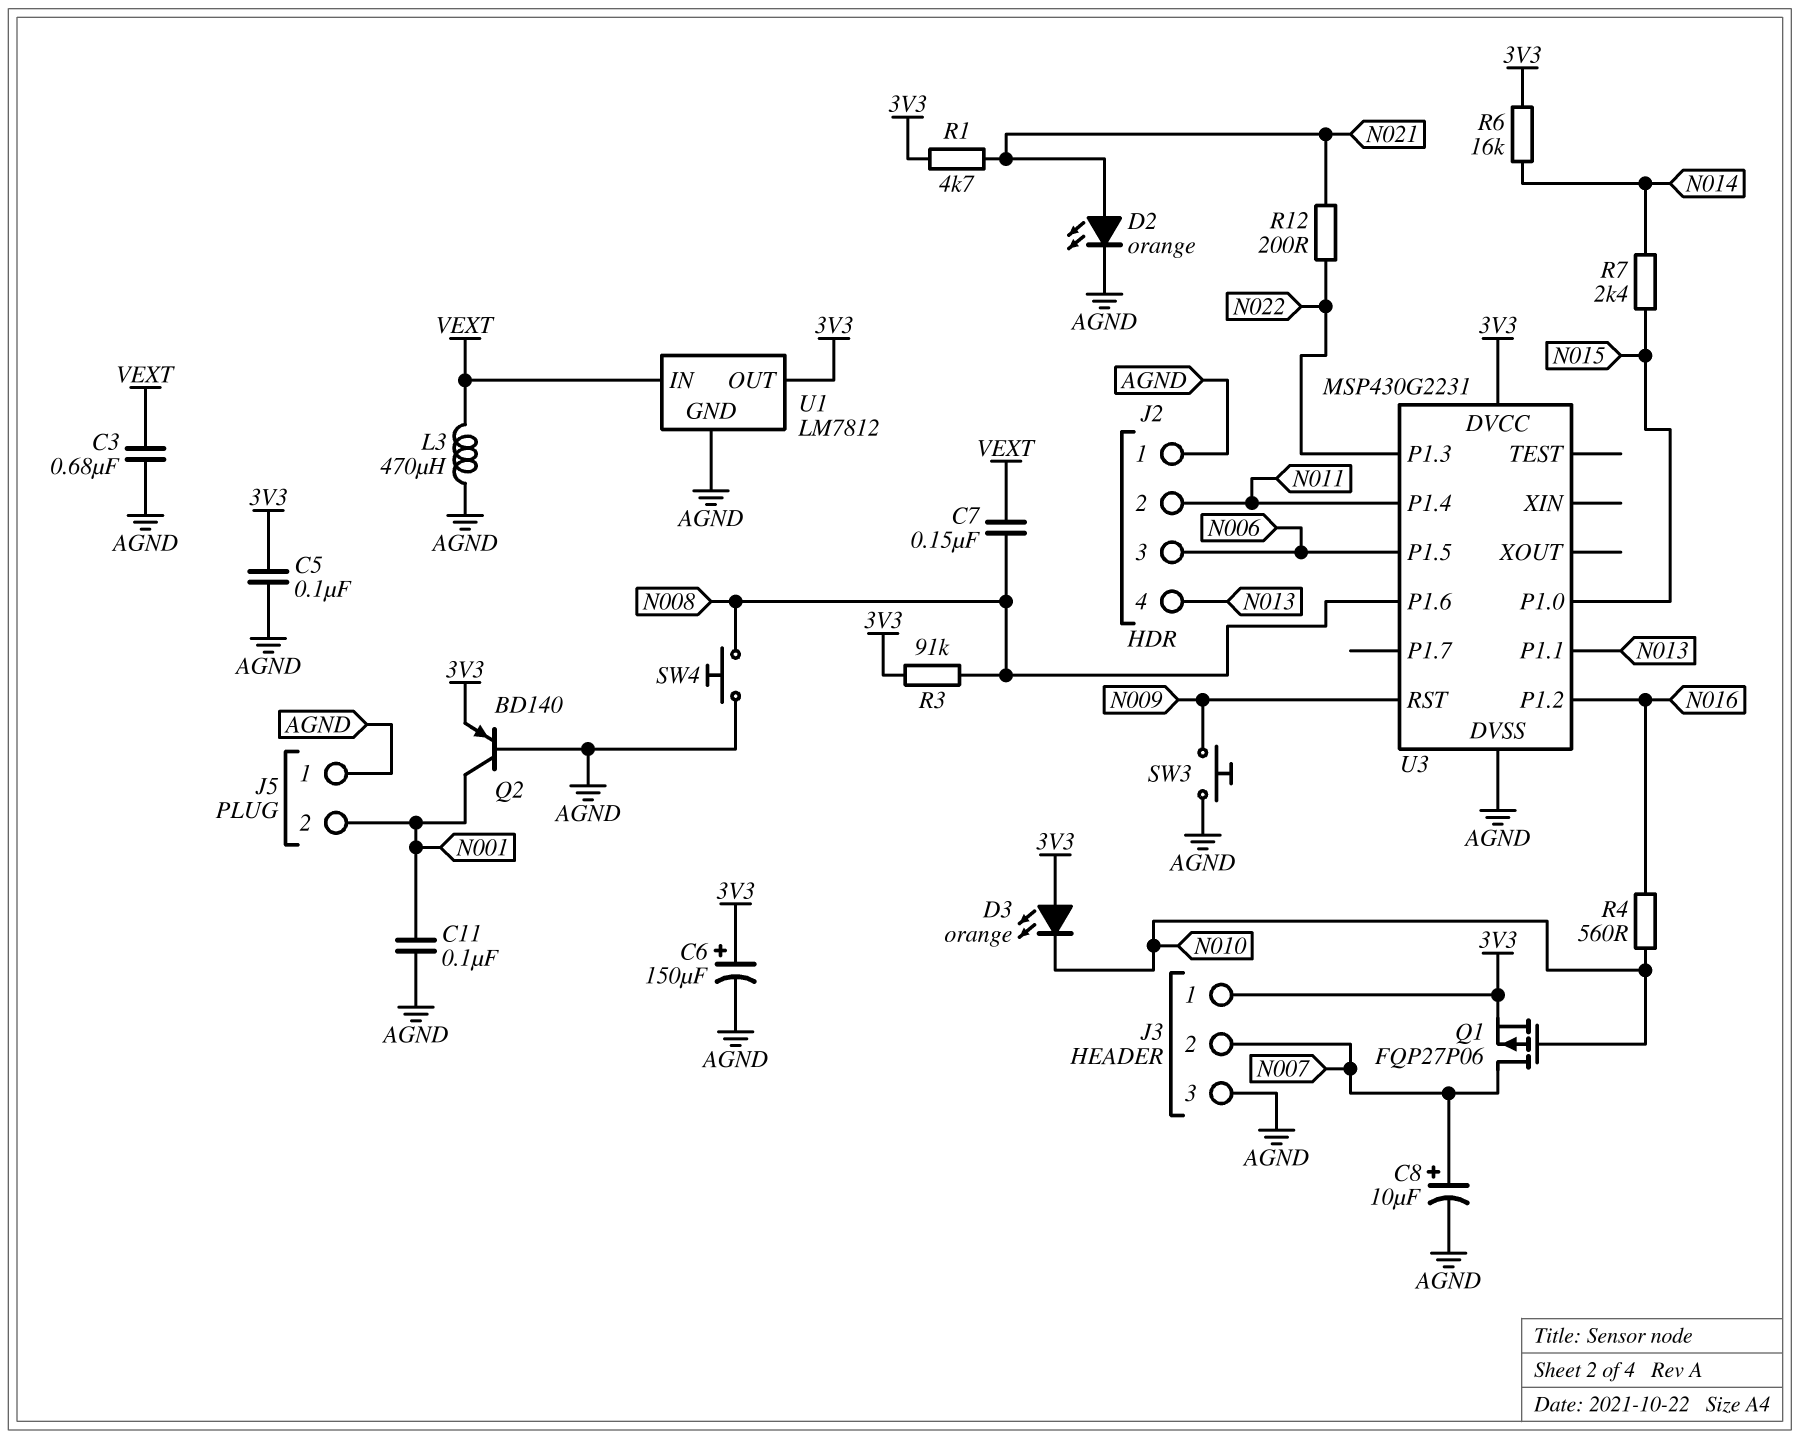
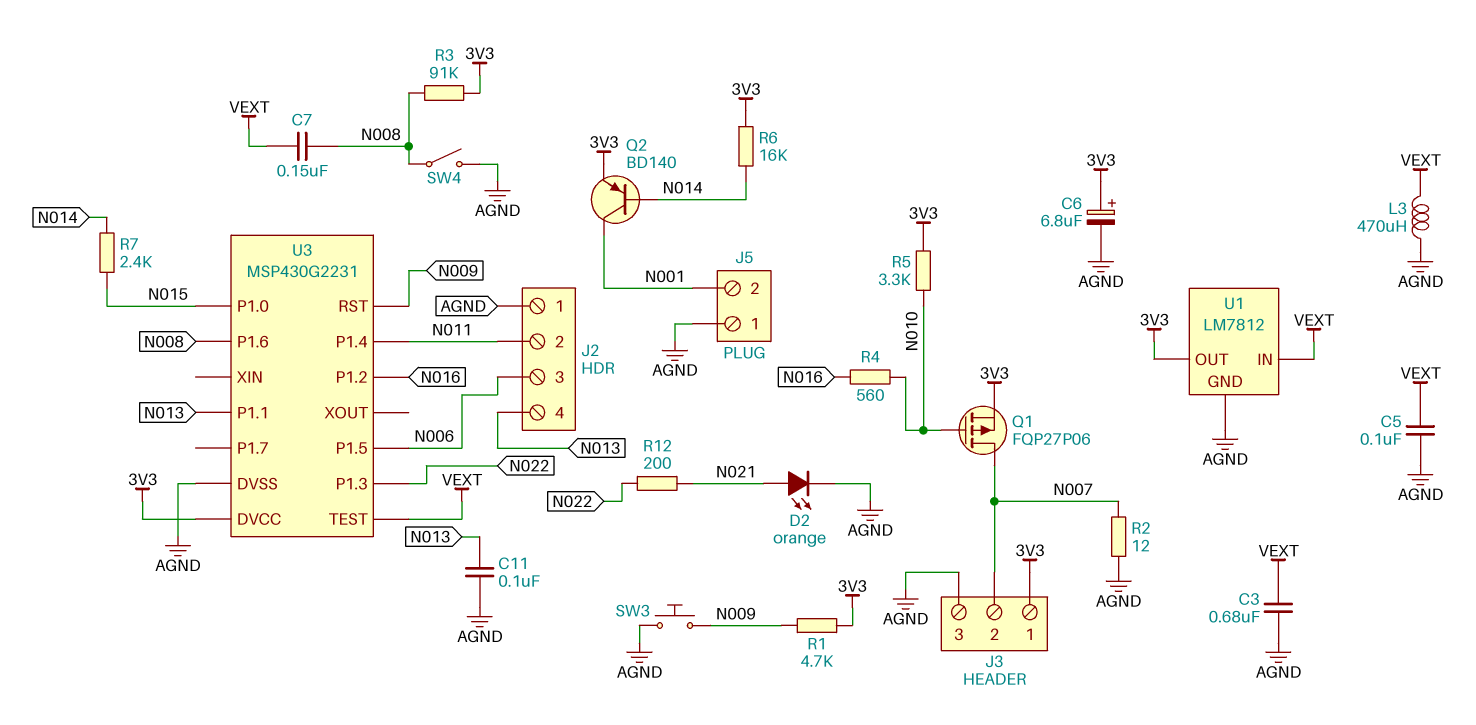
C5: 100nF (3V3, AGND) -> 100nF (AGND, VEXT)
C6: 150uF (plus 3V3, minus AGND) -> 6.8uF (plus 3V3, minus AGND)
C8: 10uF (plus N007, minus AGND) -> none
C11: 100nF (AGND, N001) -> 100nF (AGND, N013)
D3: LED orange (A 3V3, K N010) -> none
Q2: PNP BD140 (B AGND, C N001, E 3V3) -> PNP BD140 (B N014, C N001, E 3V3)
R1: 4.7k (3V3, N021) -> 4.7k (3V3, N009)
R2: none -> 12 (AGND, N007)
R5: none -> 3.3k (3V3, N010)
SW4: button (AGND, N008) -> switch (AGND, N008)
U3 pin TEST: none -> VEXT

